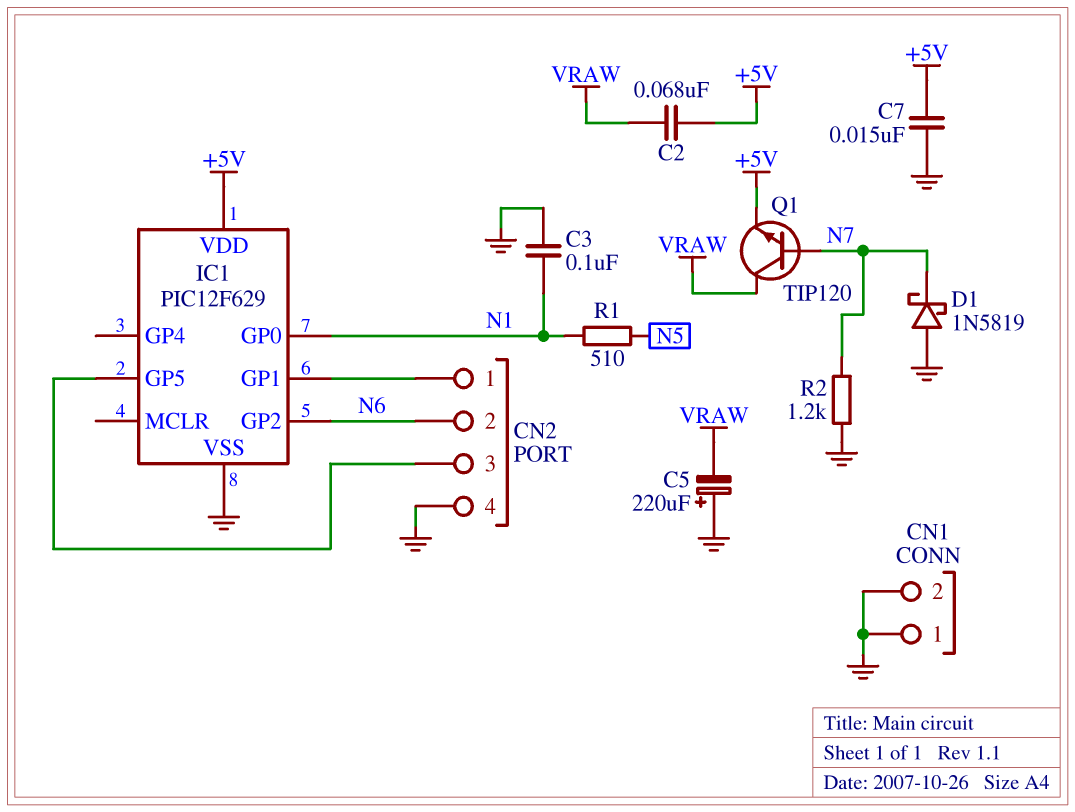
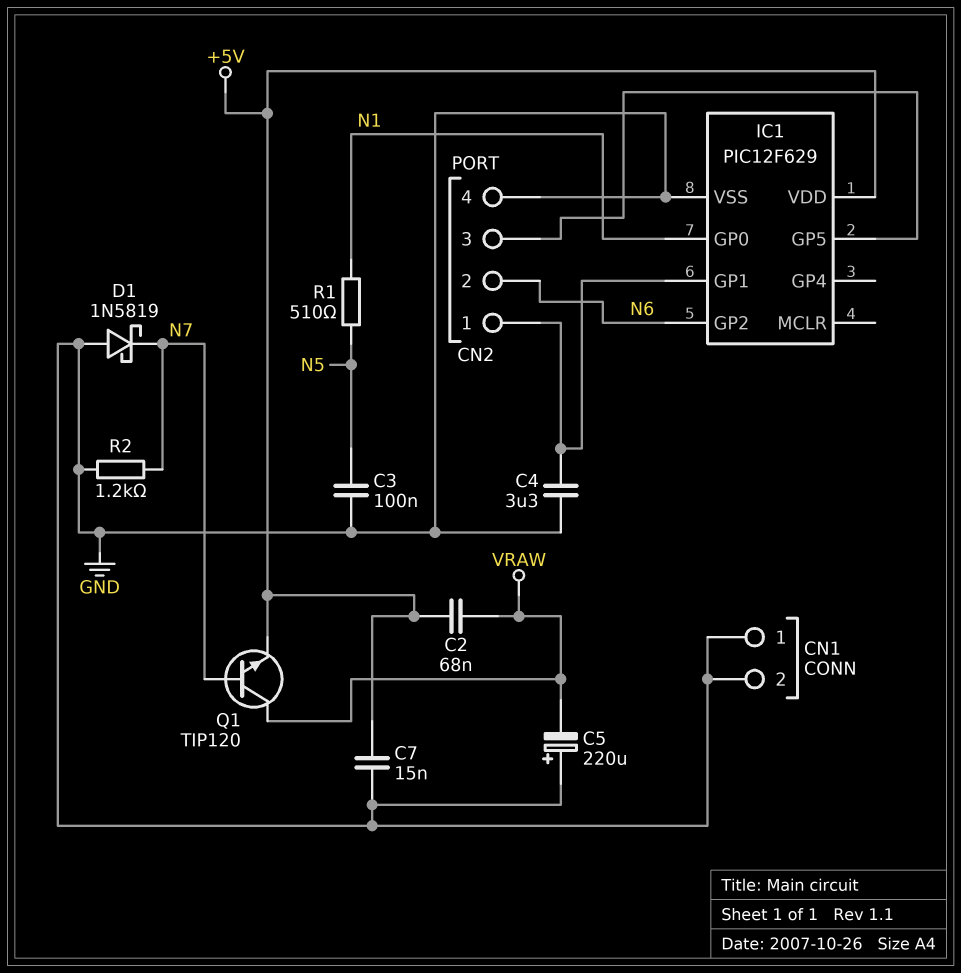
C3: 100nF (GND, N1) -> 100nF (GND, N5)
C4: none -> 3.3uF (CN2/1, GND)

